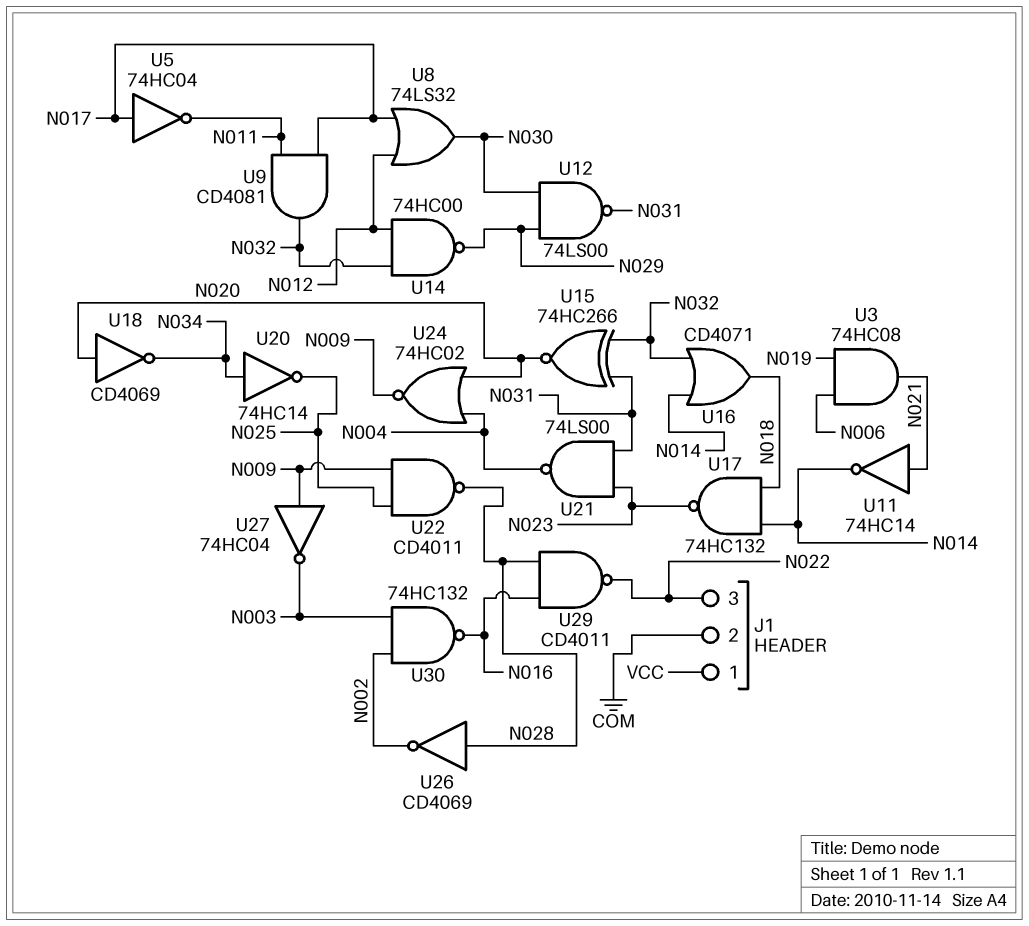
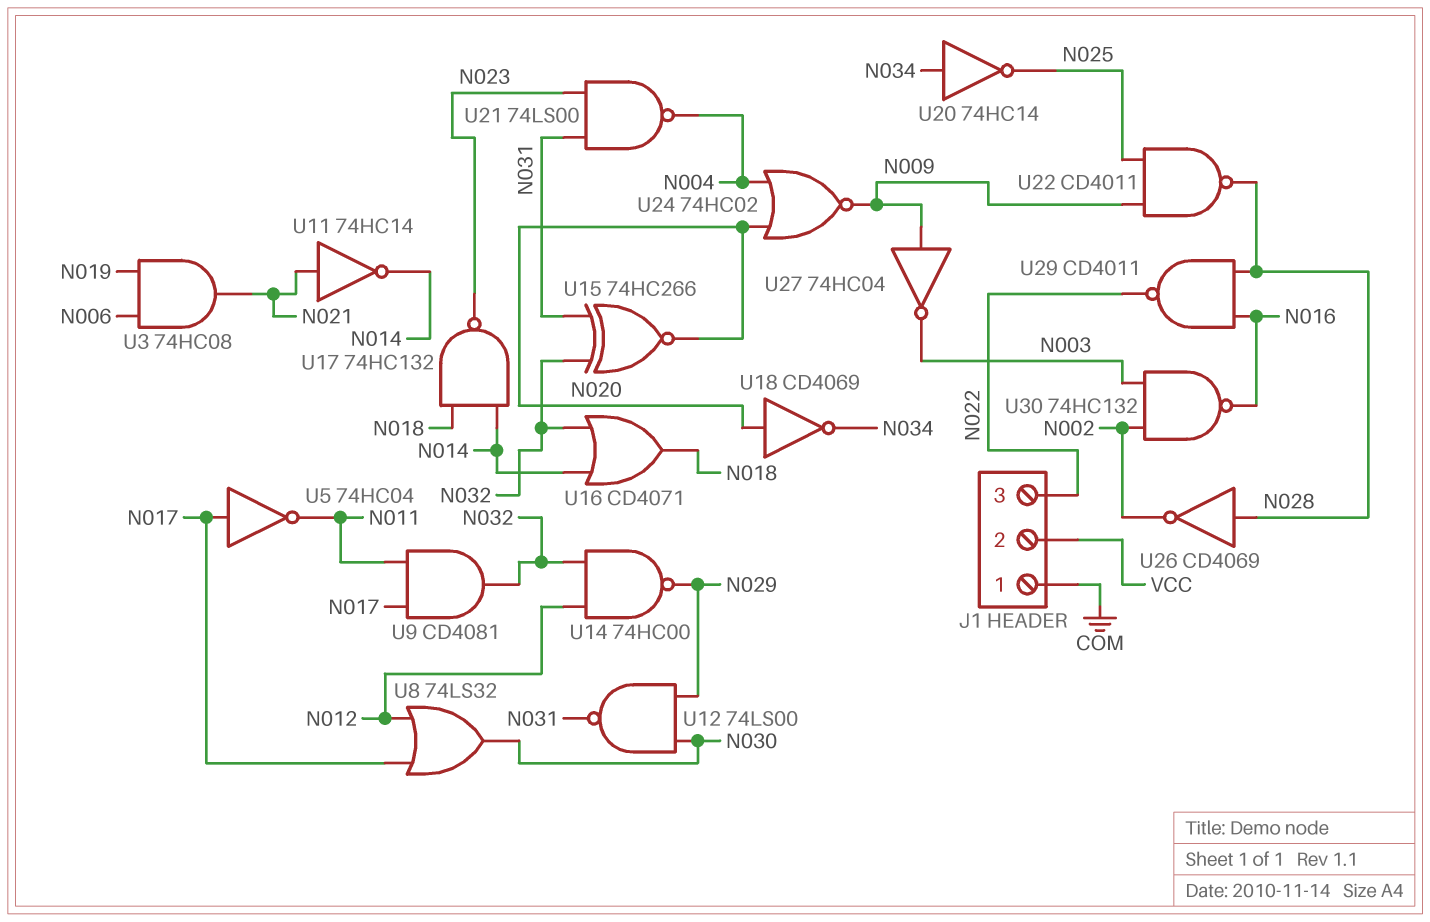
J1 pin 1: VCC -> COM
J1 pin 2: COM -> VCC

